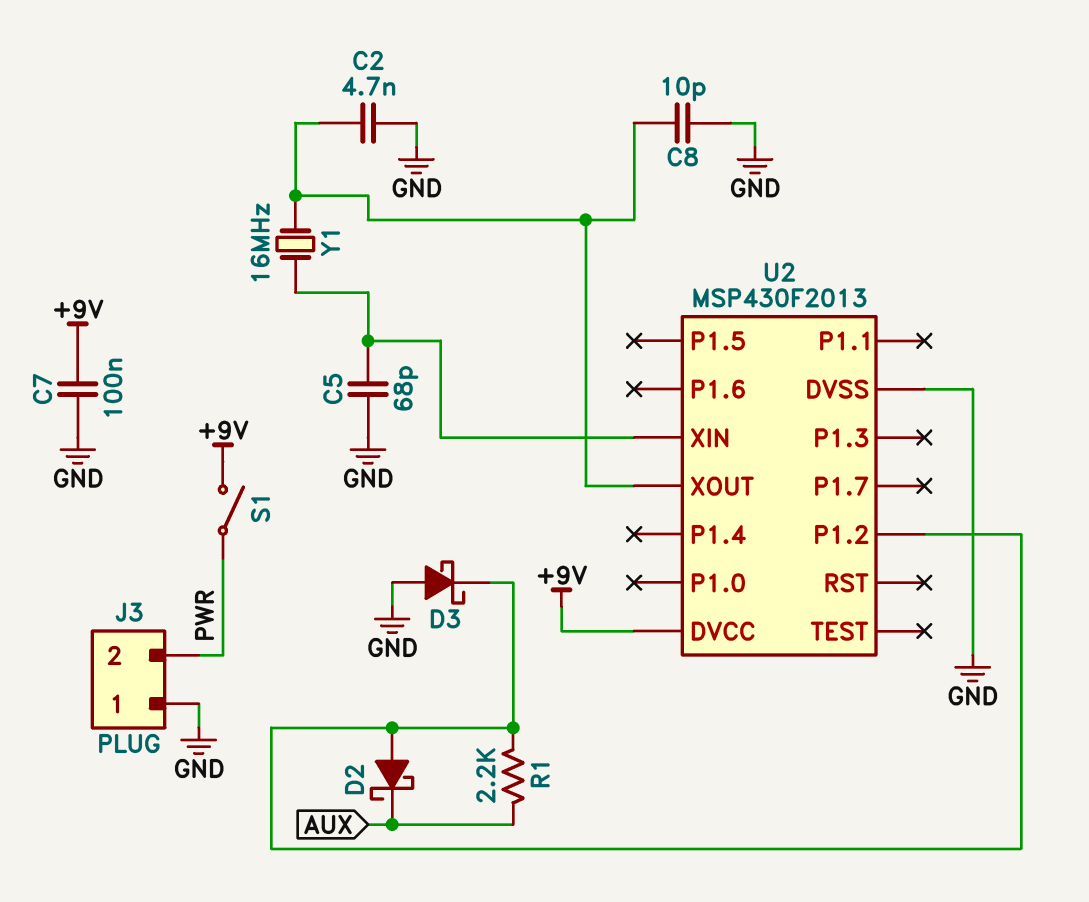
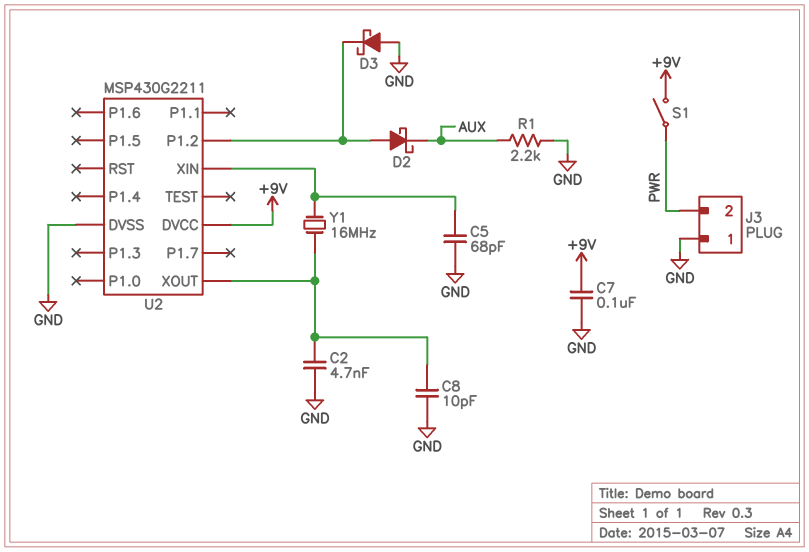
R1: 2.2k (AUX, U2/P1.2) -> 2.2k (AUX, GND)
U2: MSP430F2013 -> MSP430G2211

